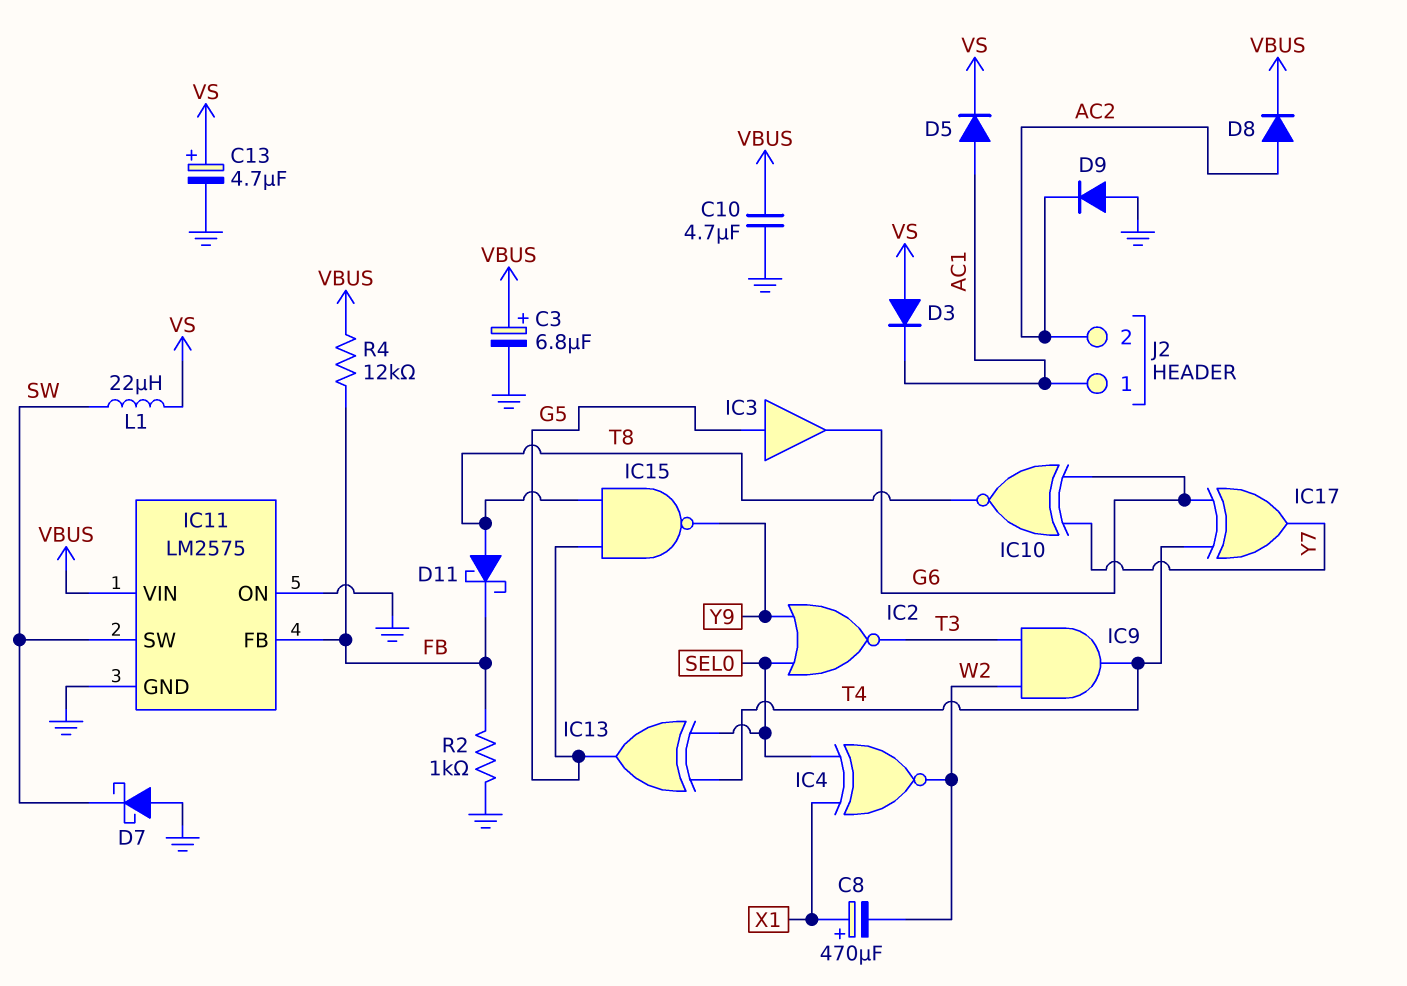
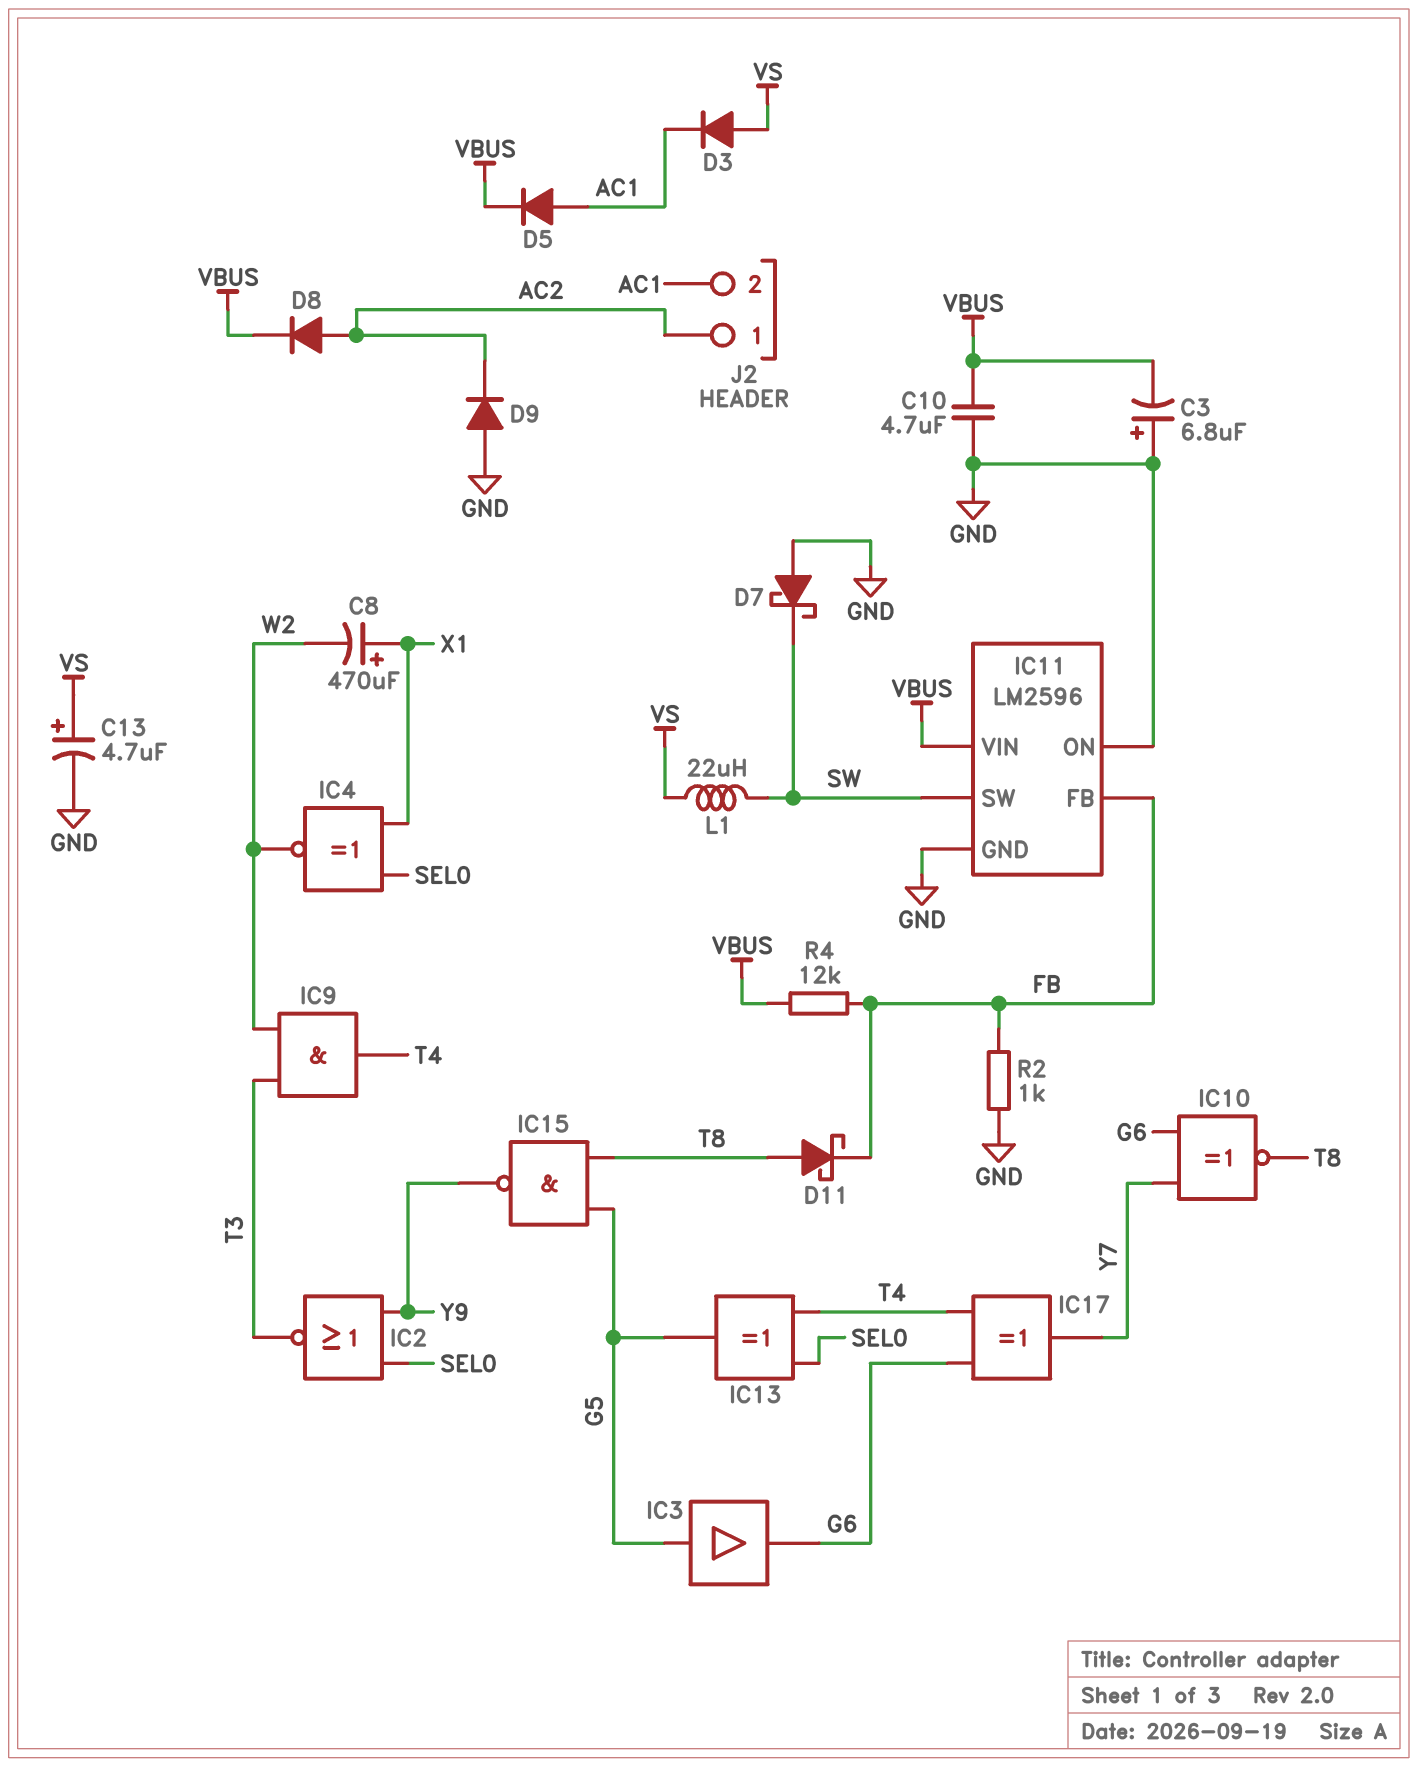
C3: 6.8uF (plus VBUS, minus GND) -> 6.8uF (plus GND, minus VBUS)
D5: diode (A AC1, K VS) -> diode (A AC1, K VBUS)
IC11: LM2575 -> LM2596
J2 pin 1: AC1 -> AC2
J2 pin 2: AC2 -> AC1

